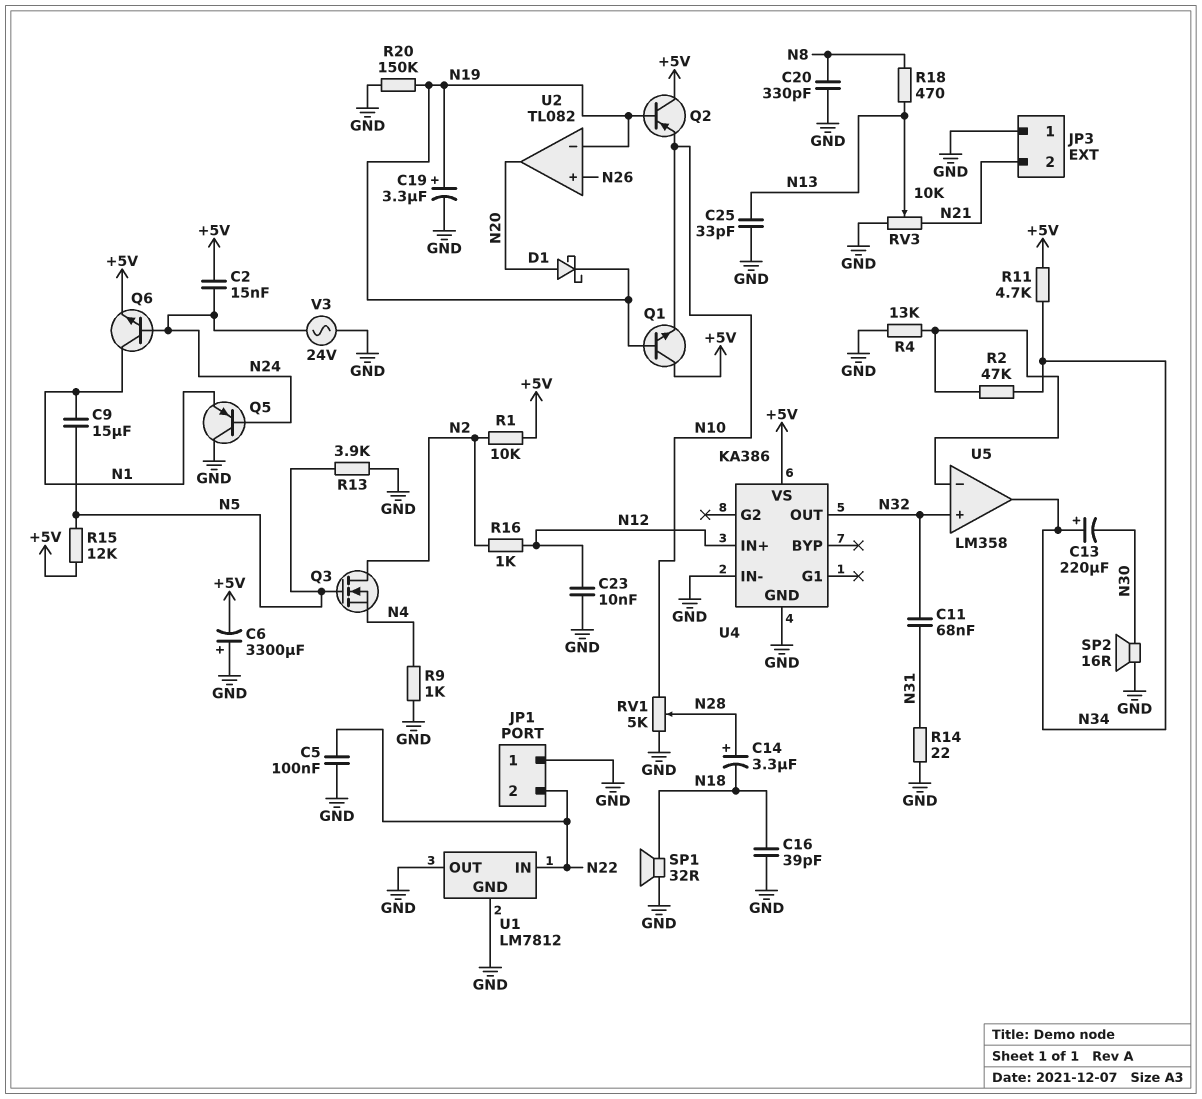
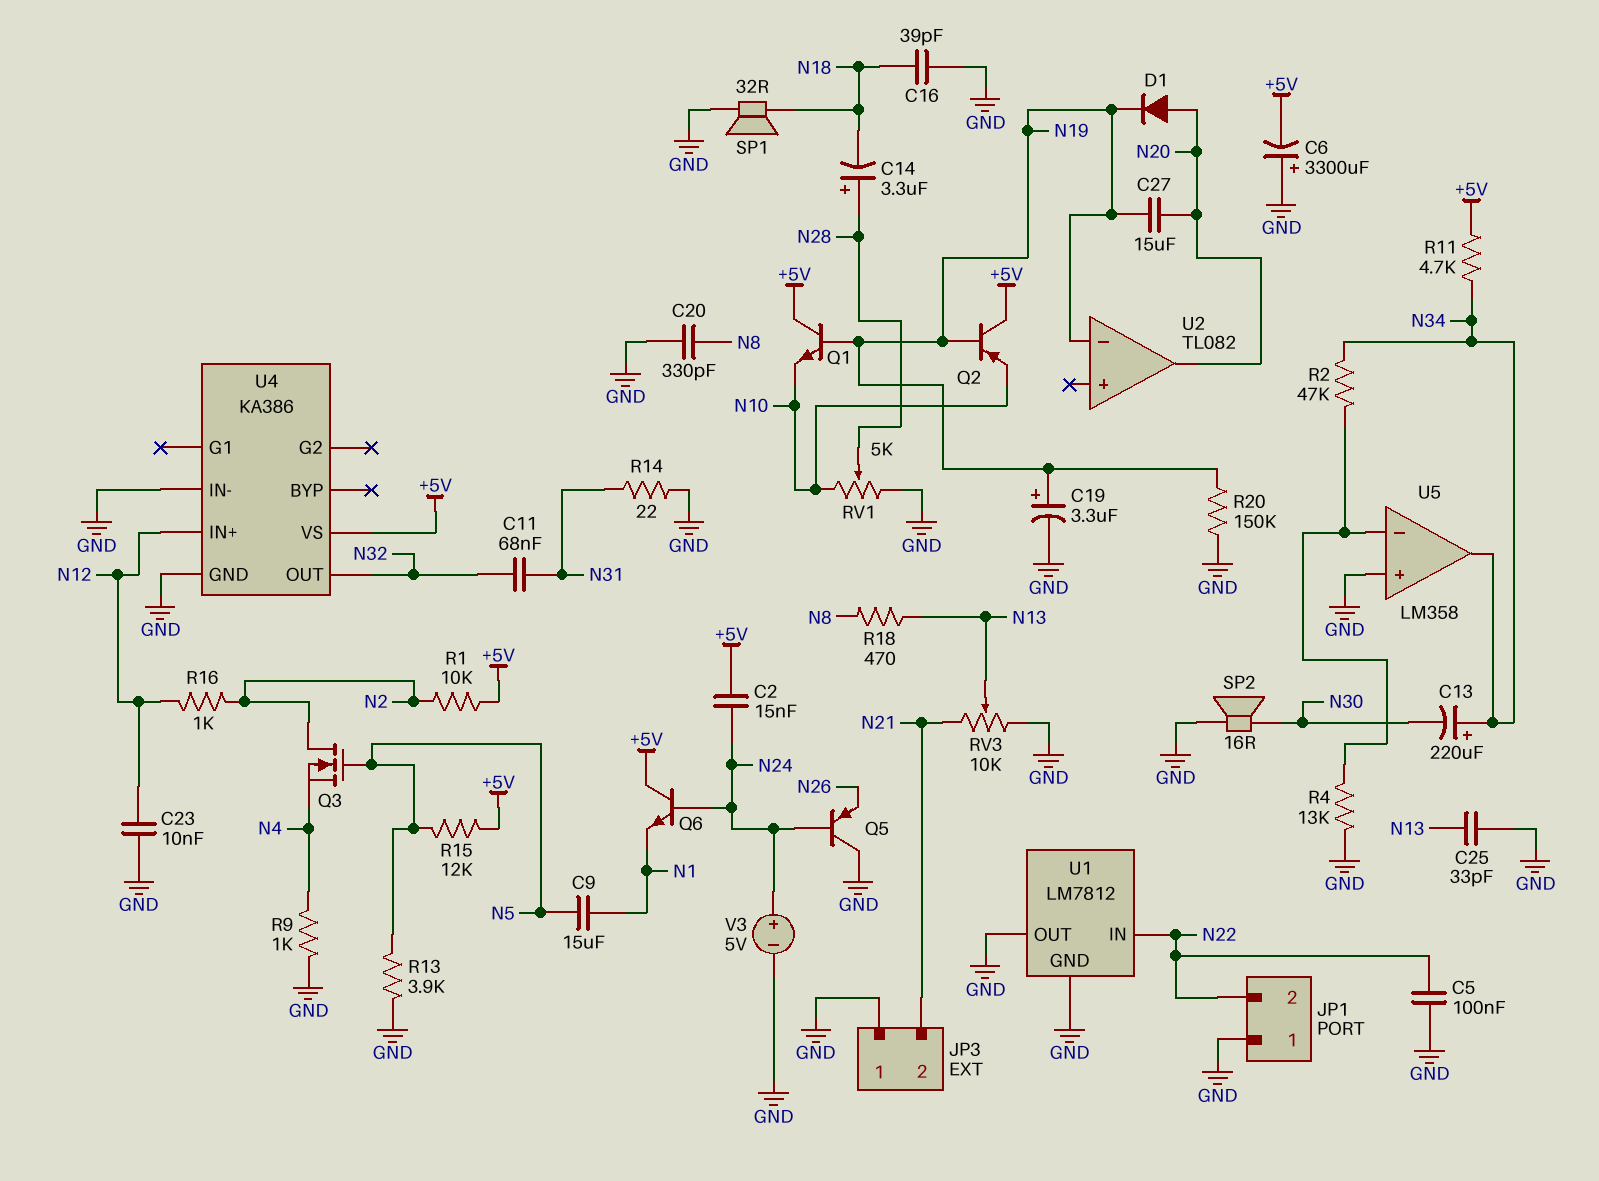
C27: none -> 15uF (N19, N20)
D1: schottky (A N20, K N19) -> diode (A N20, K N19)
Q5: PNP (B N24, C GND, E N1) -> PNP (B N24, C GND, E N26)
Q6: NPN (B N24, C N1, E +5V) -> NPN (B N24, C +5V, E N1)
U2 pin in+: N26 -> none
U5 pin in+: N32 -> GND
V3: AC 24V (GND, N24) -> 5V (plus N24, minus GND)

